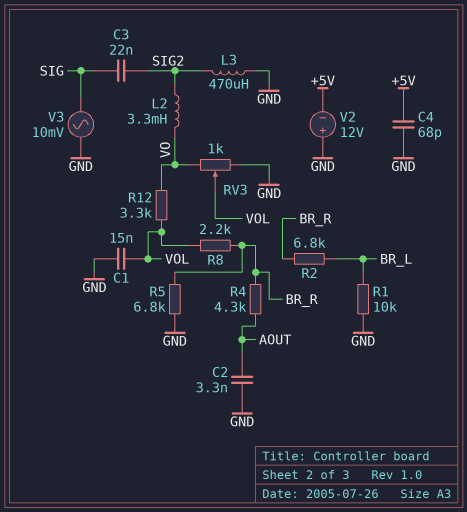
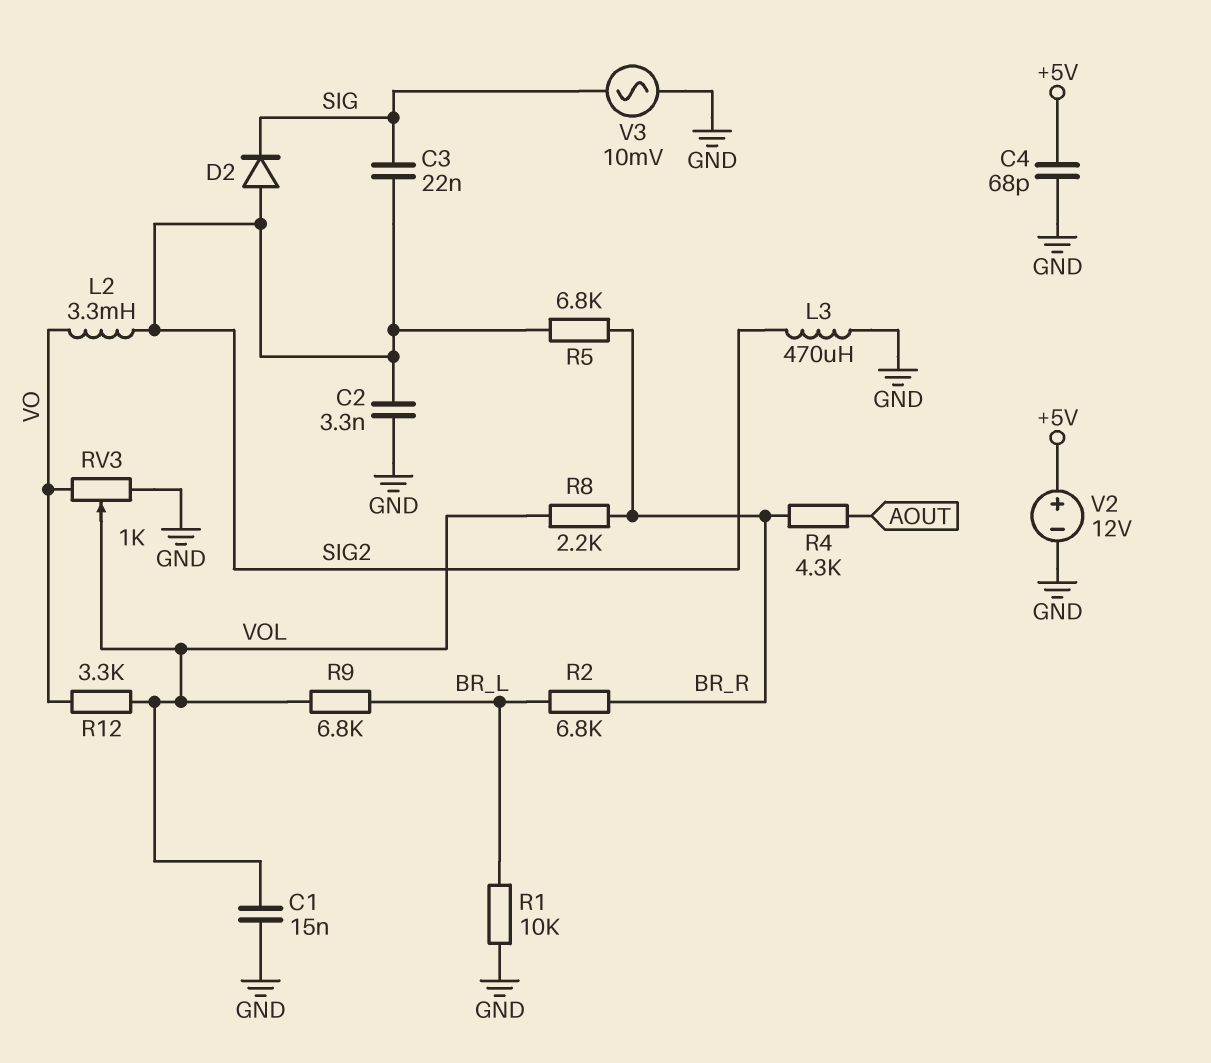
C2: 3.3nF (AOUT, GND) -> 3.3nF (GND, SIG2)
D2: none -> diode (A SIG2, K SIG)
R5: 6.8k (BR_R, GND) -> 6.8k (BR_R, SIG2)
R9: none -> 6.8k (BR_L, VOL)
V2: 12V (plus GND, minus +5V) -> 12V (plus +5V, minus GND)

